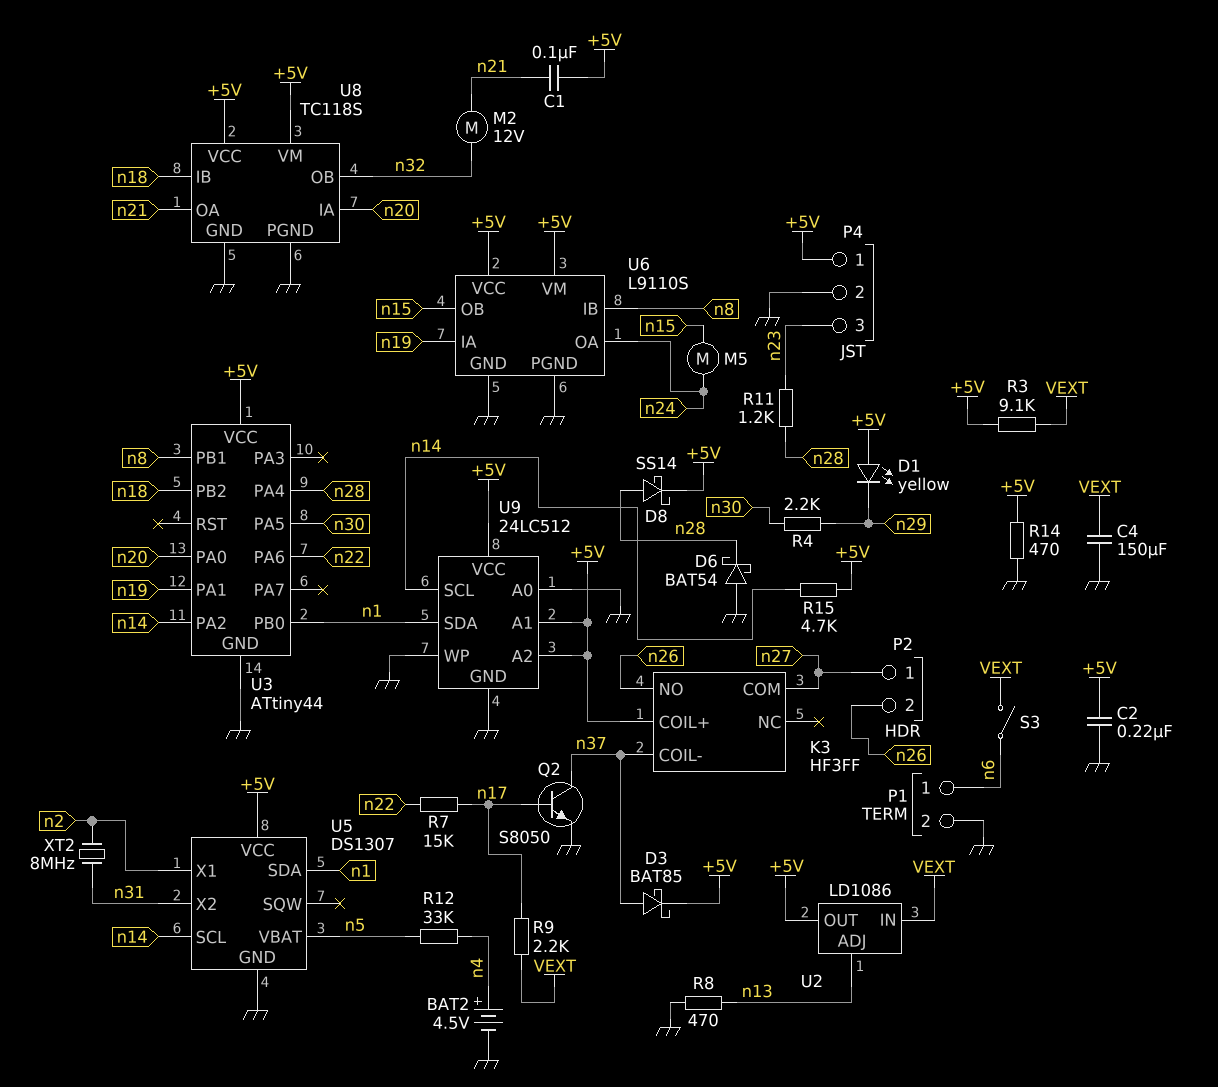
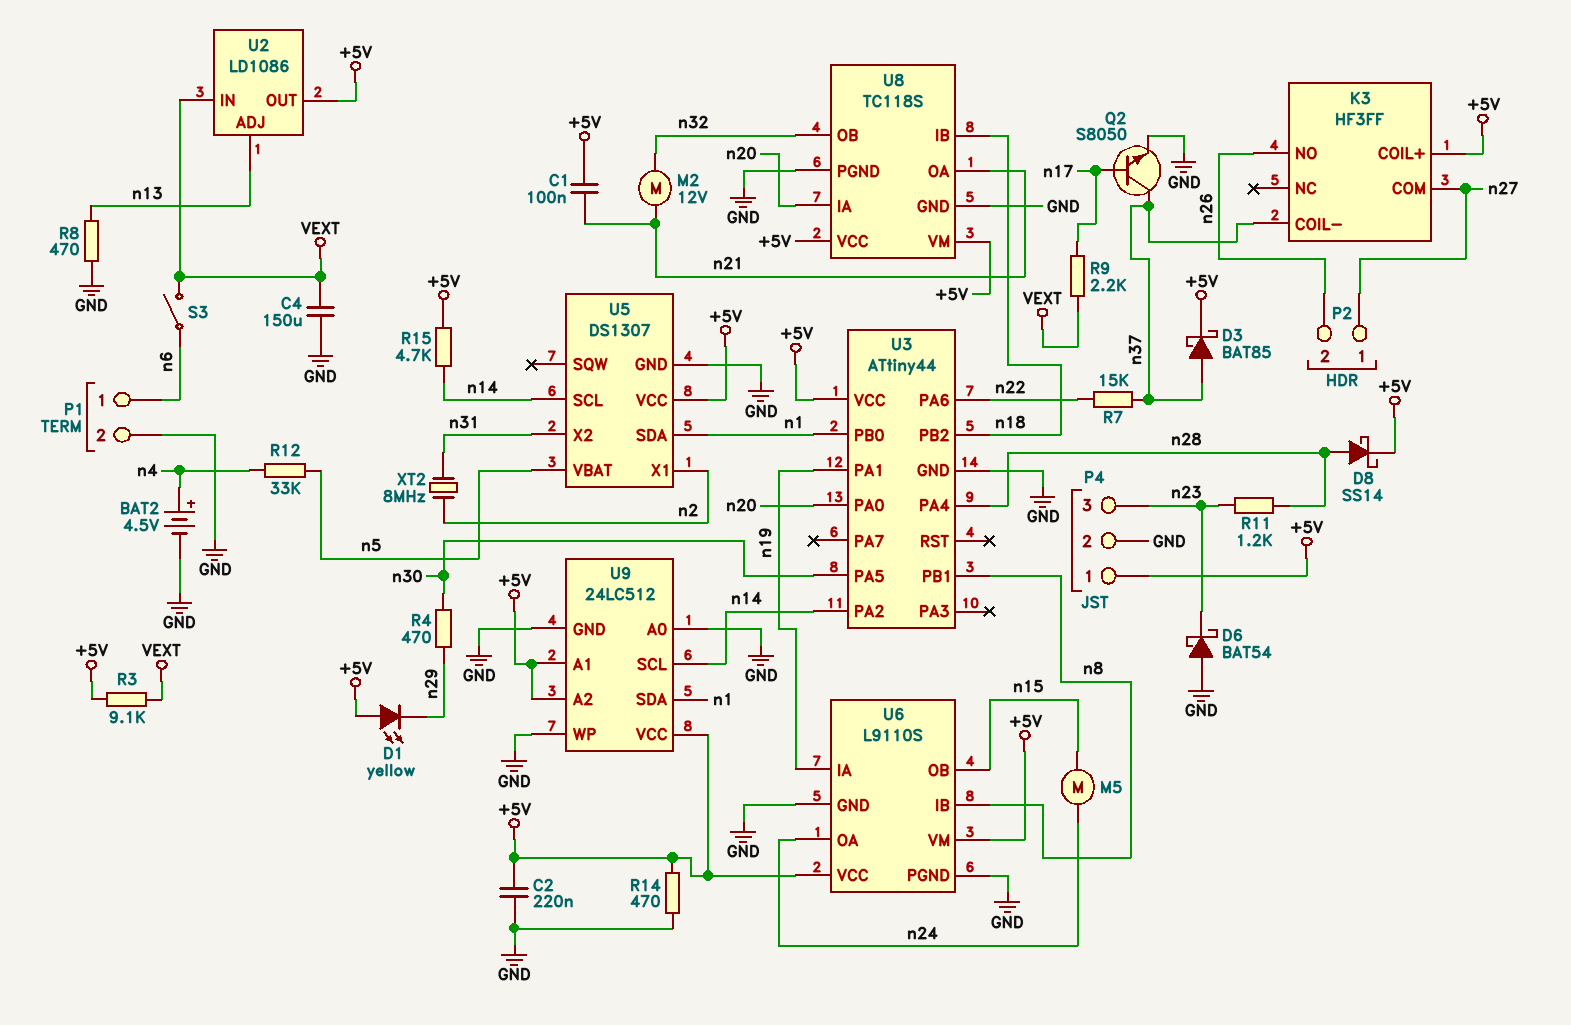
D6: schottky BAT54 (A GND, K n28) -> schottky BAT54 (A GND, K n23)
R4: 2.2k (n29, n30) -> 470 (n29, n30)
R7: 15k (n17, n22) -> 15k (n22, n37)

